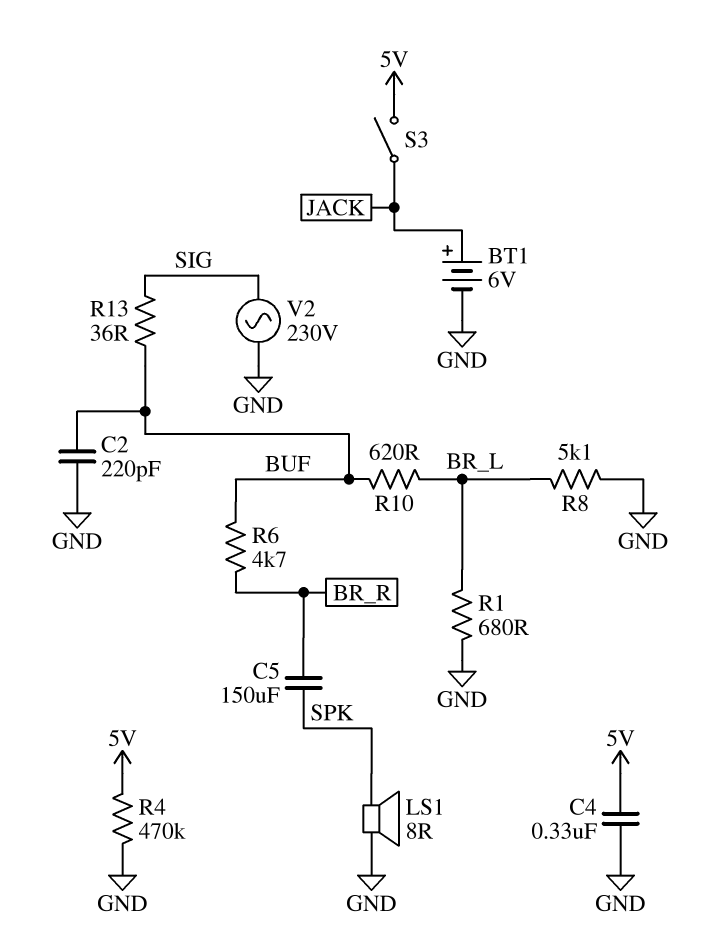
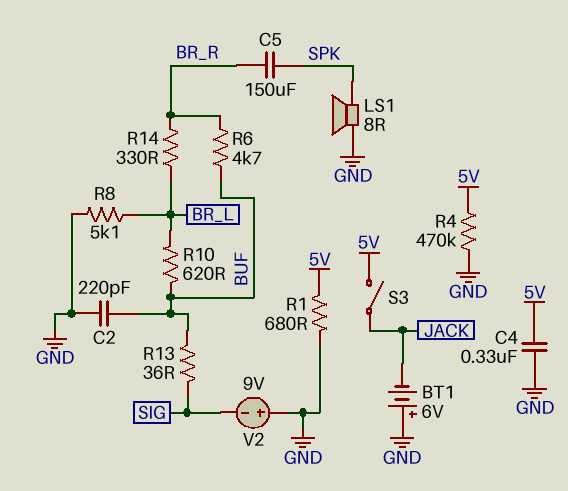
BT1: 6V (plus JACK, minus GND) -> 6V (plus GND, minus JACK)
R1: 680 (BR_L, GND) -> 680 (5V, GND)
R14: none -> 330 (BR_L, BR_R)
V2: AC 230V (GND, SIG) -> 9V (plus GND, minus SIG)

